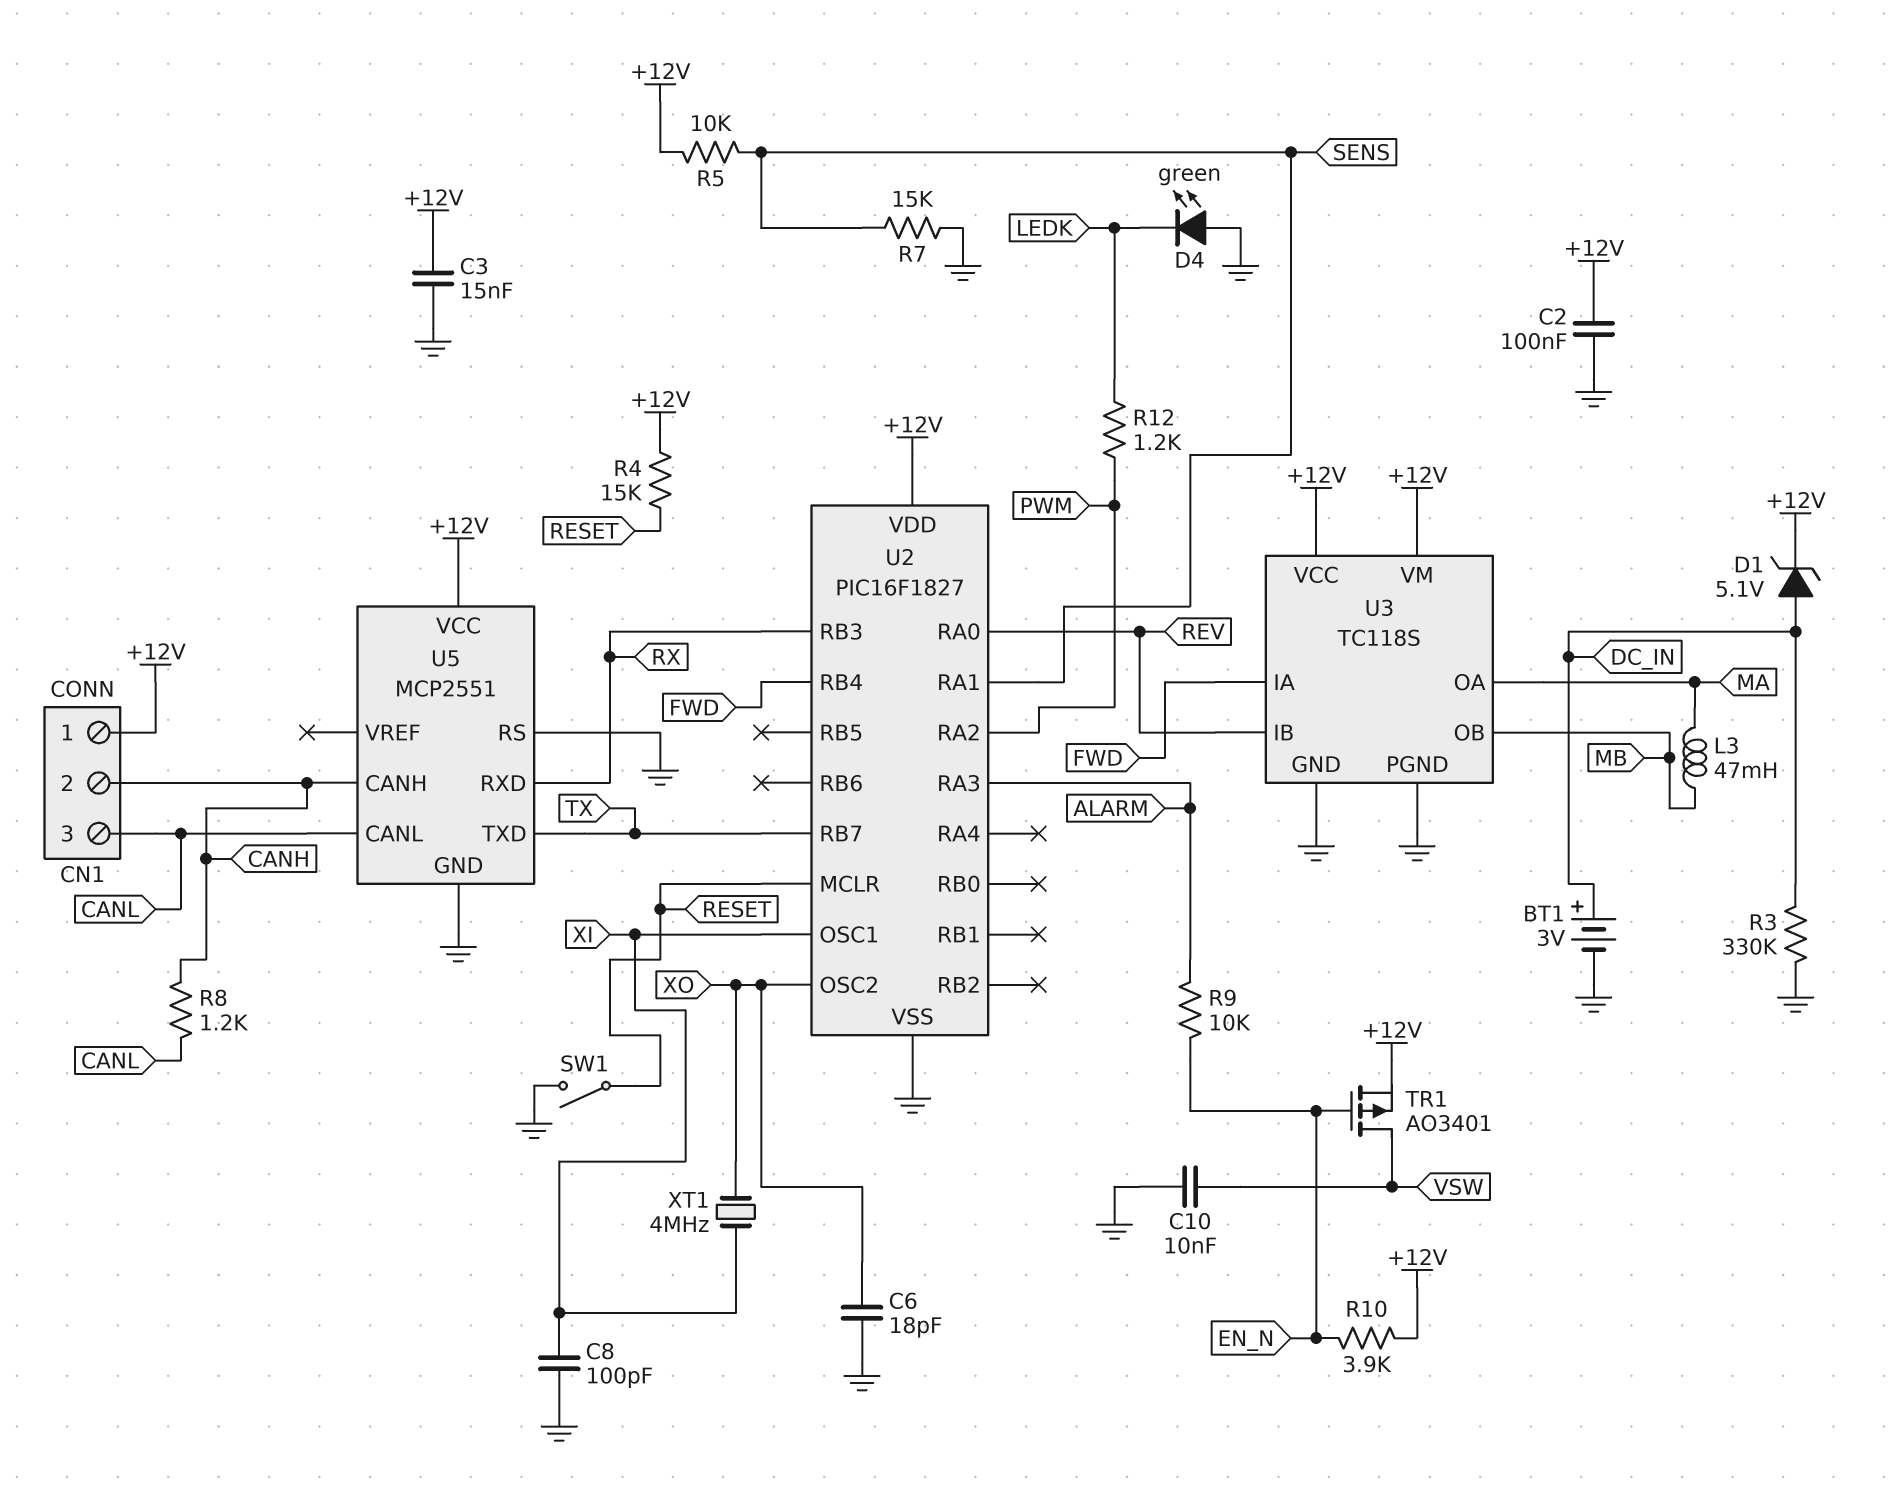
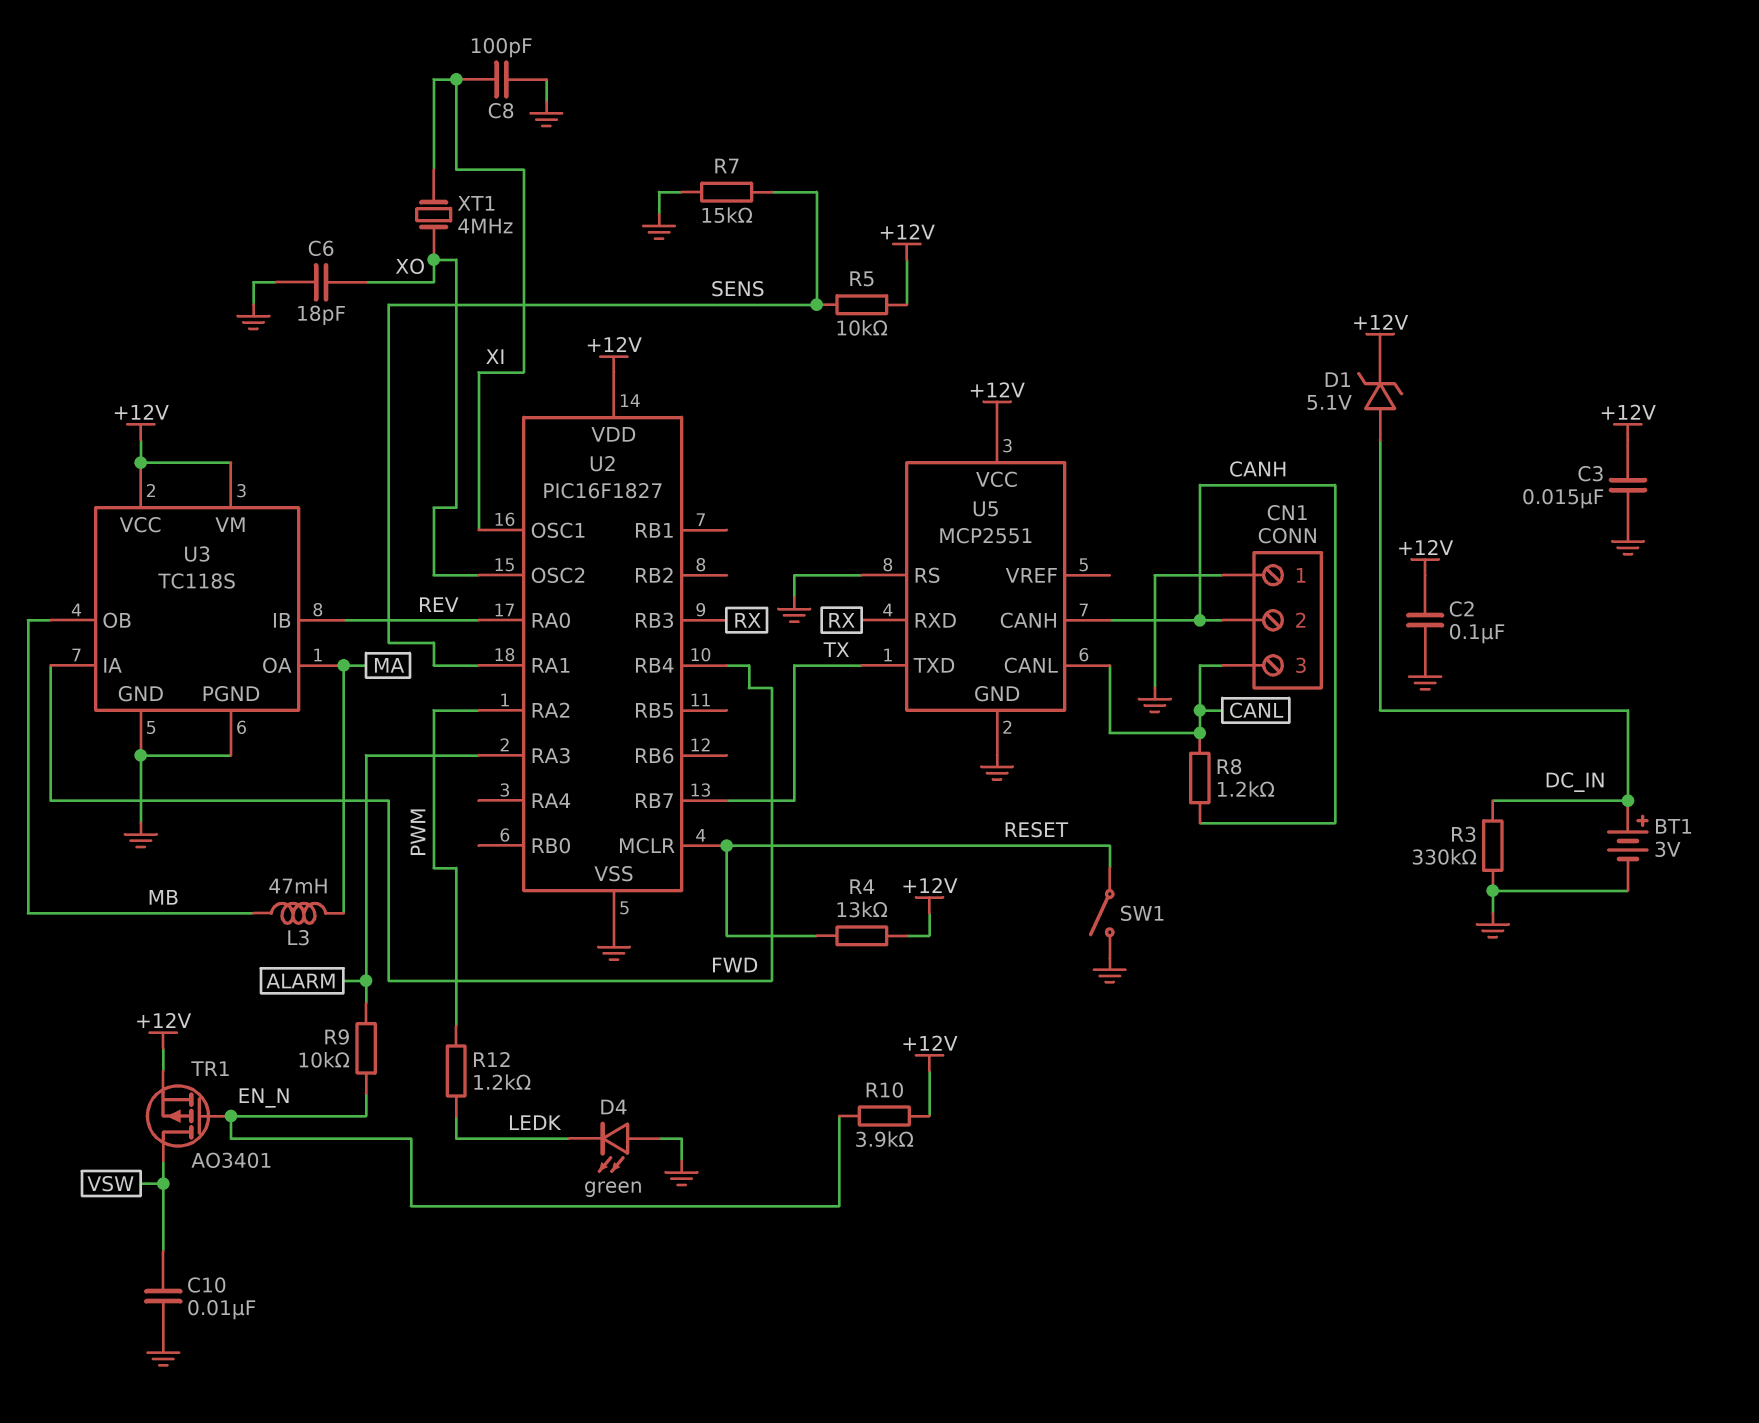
CN1 pin 1: +12V -> GND
R4: 15k (+12V, RESET) -> 13k (+12V, RESET)

